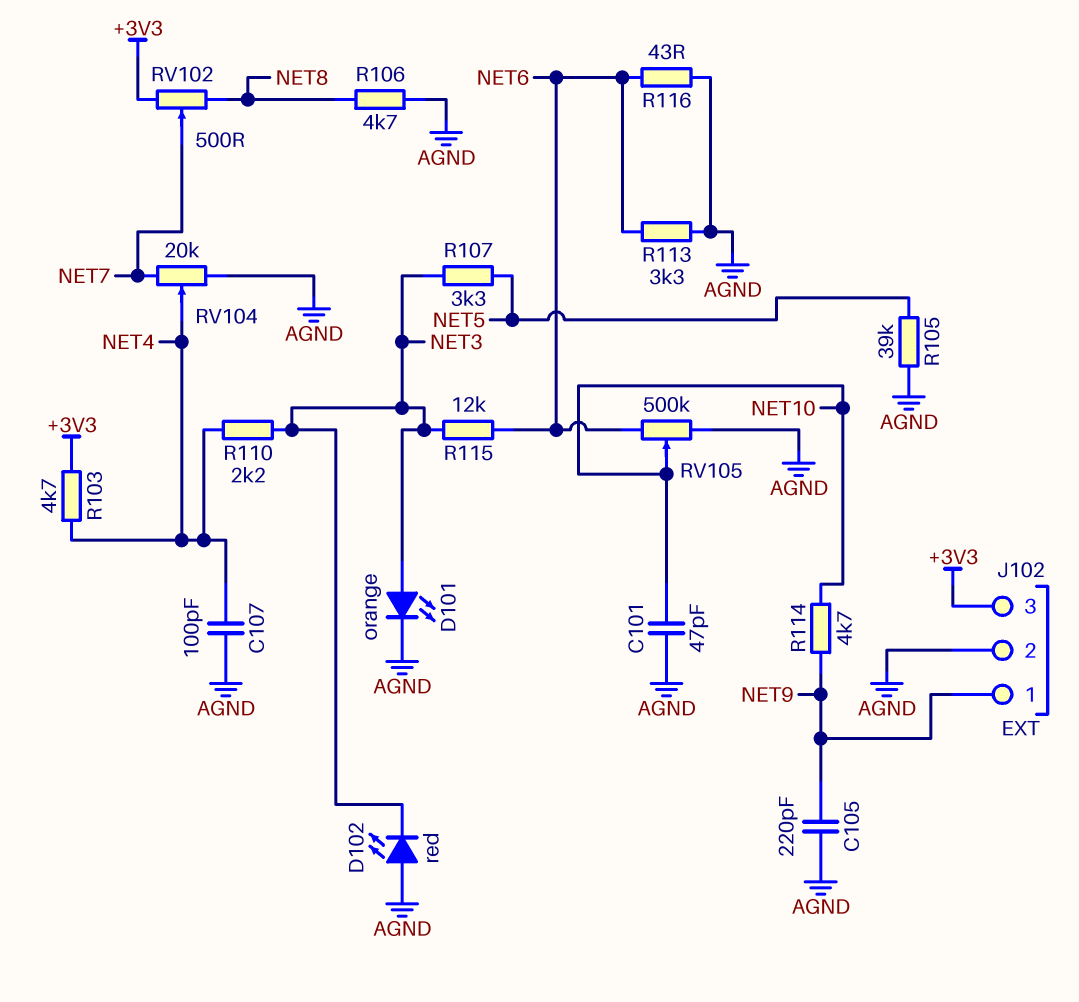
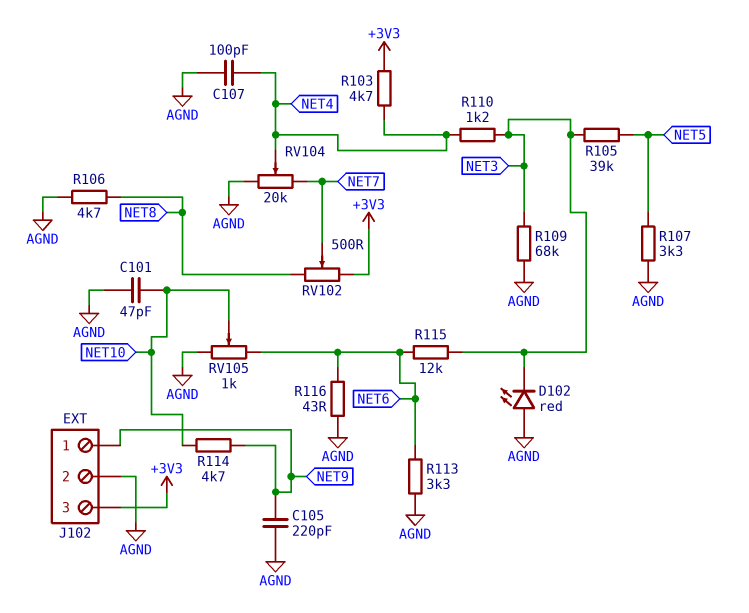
D101: LED orange (A NET3, K AGND) -> none
R105: 39k (AGND, NET5) -> 39k (NET3, NET5)
R107: 3.3k (NET3, NET5) -> 3.3k (AGND, NET5)
R109: none -> 68k (AGND, NET3)
R110: 2.2k (NET3, NET4) -> 1.2k (NET3, NET4)
RV105: 500k (AGND, NET6, wiper NET10) -> 1k (AGND, NET6, wiper NET10)

